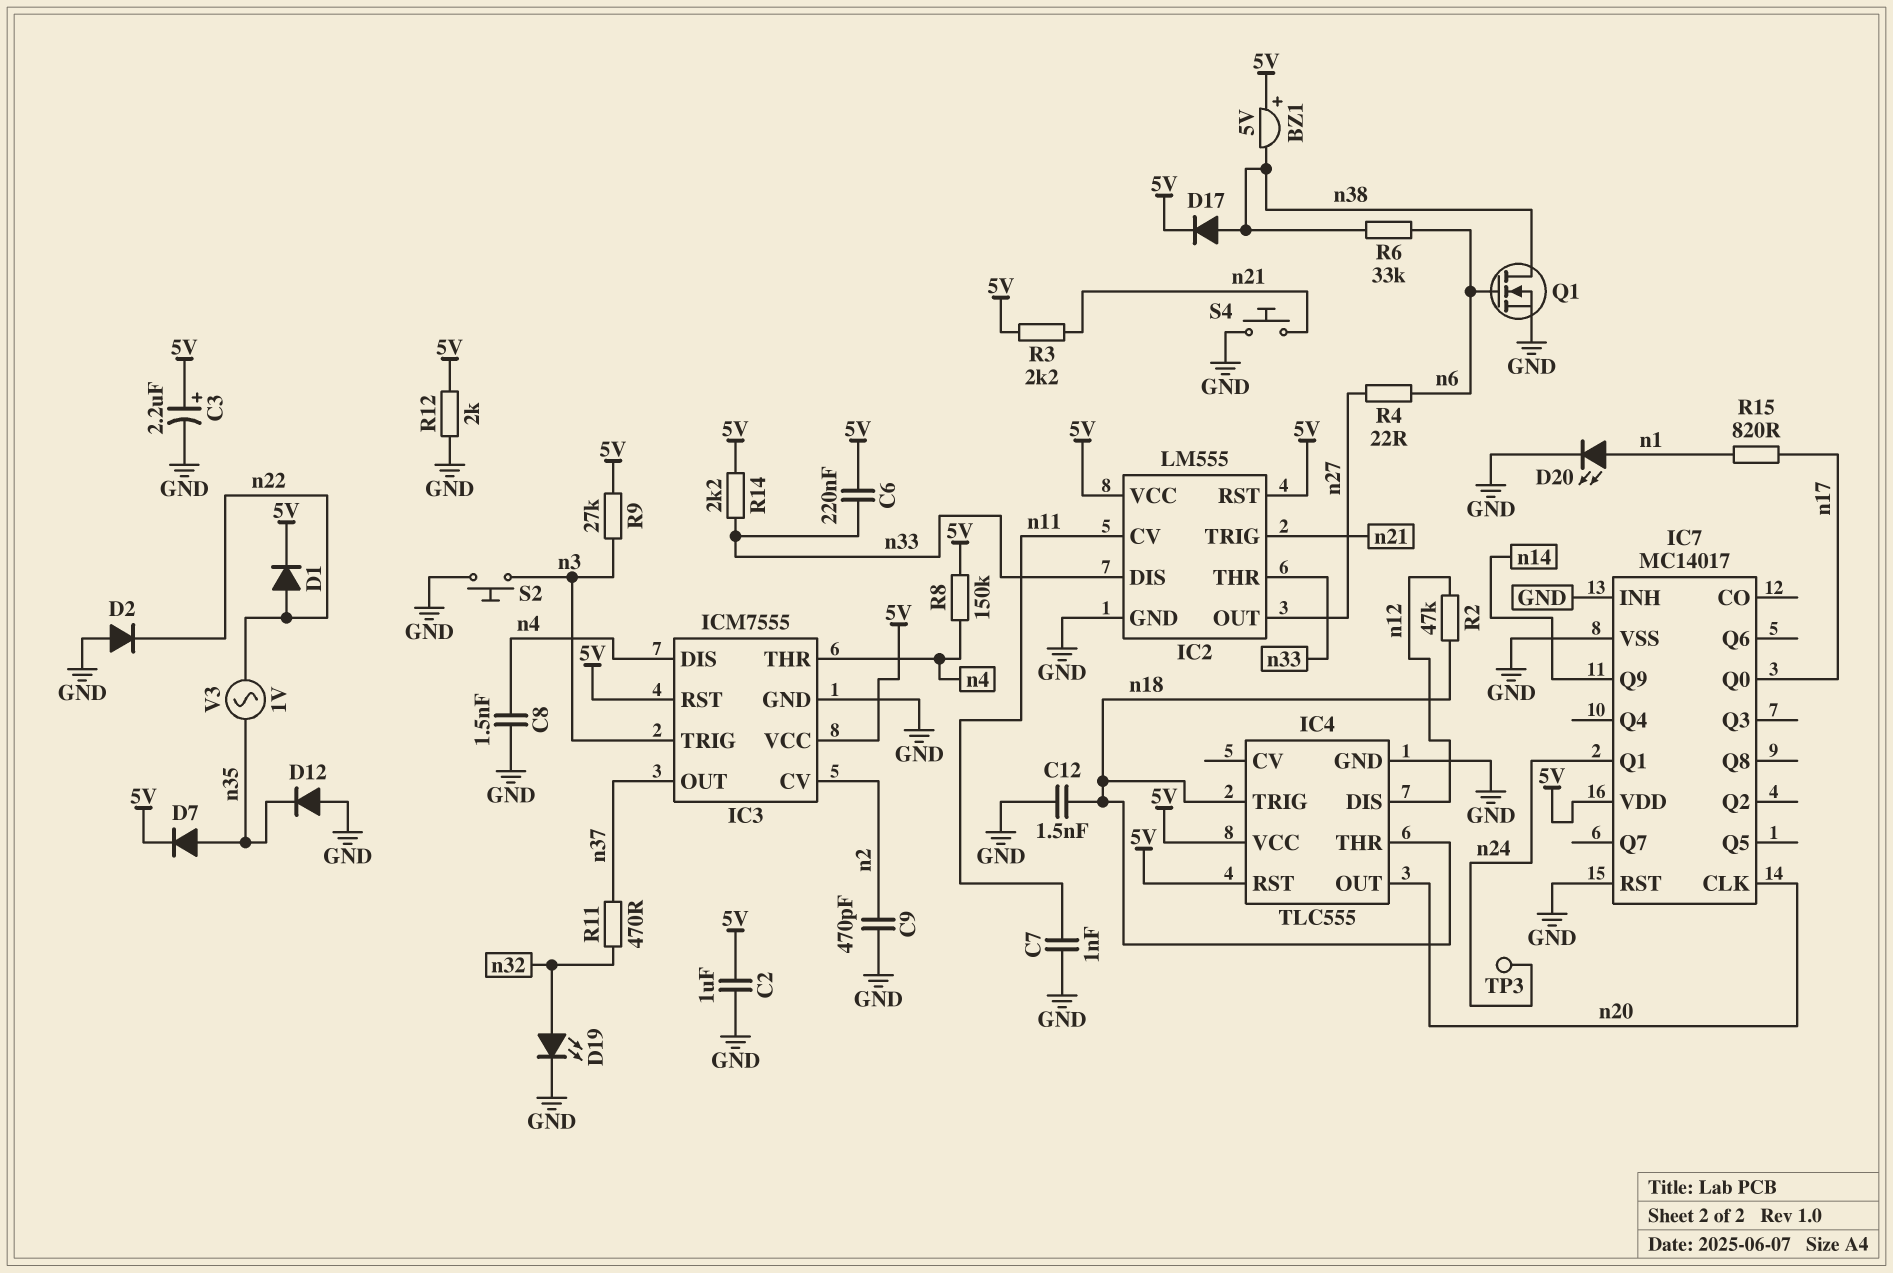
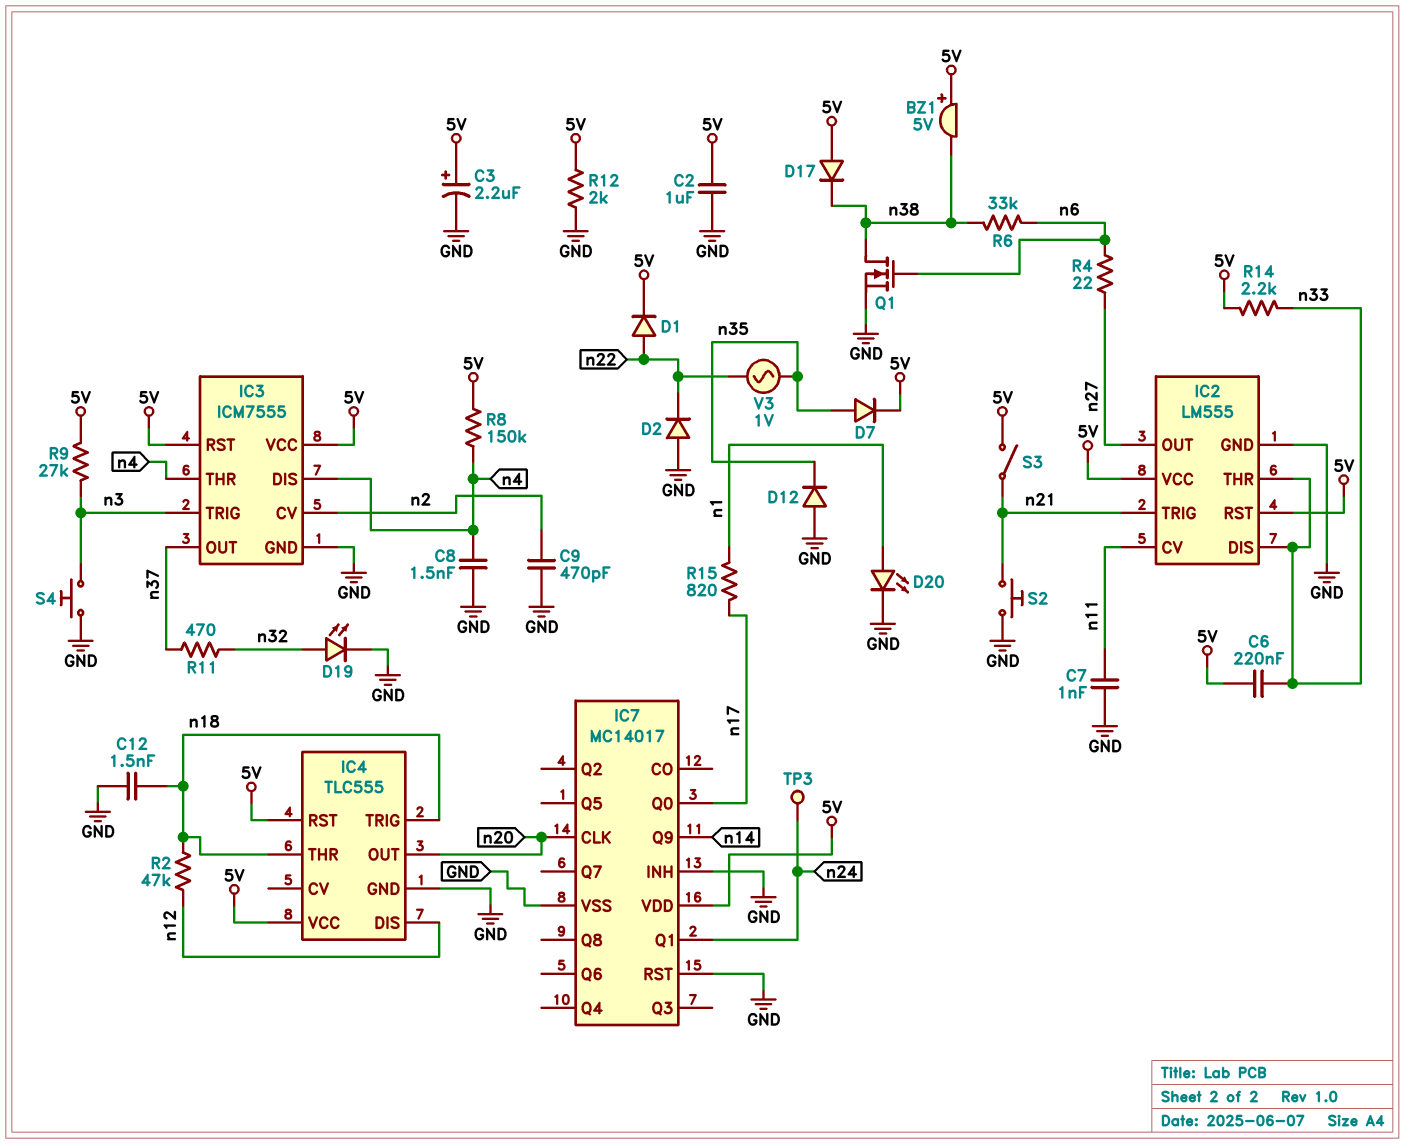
D17: diode (A n38, K 5V) -> diode (A 5V, K n38)
R3: 2.2k (5V, n21) -> none
S2: button (GND, n3) -> button (GND, n21)
S3: none -> switch (5V, n21)
S4: button (GND, n21) -> button (GND, n3)

